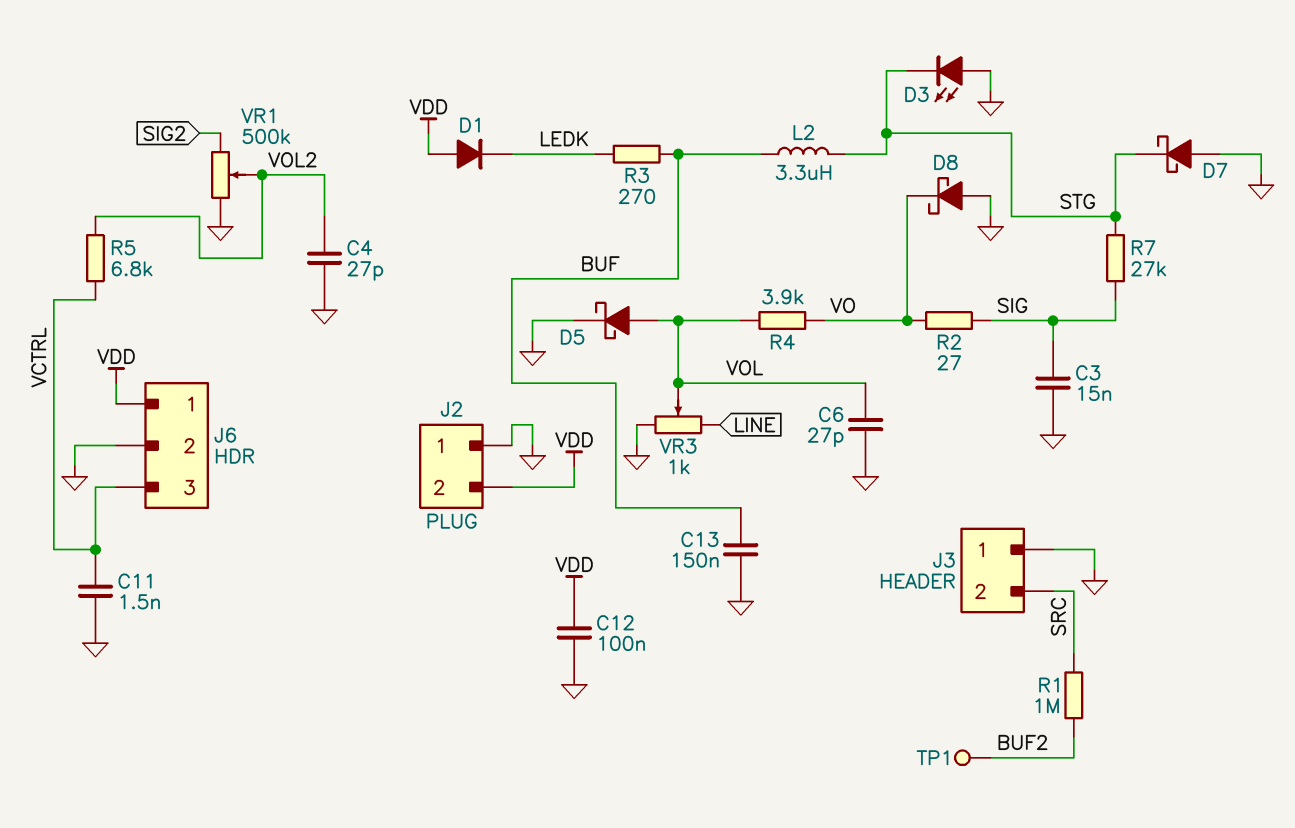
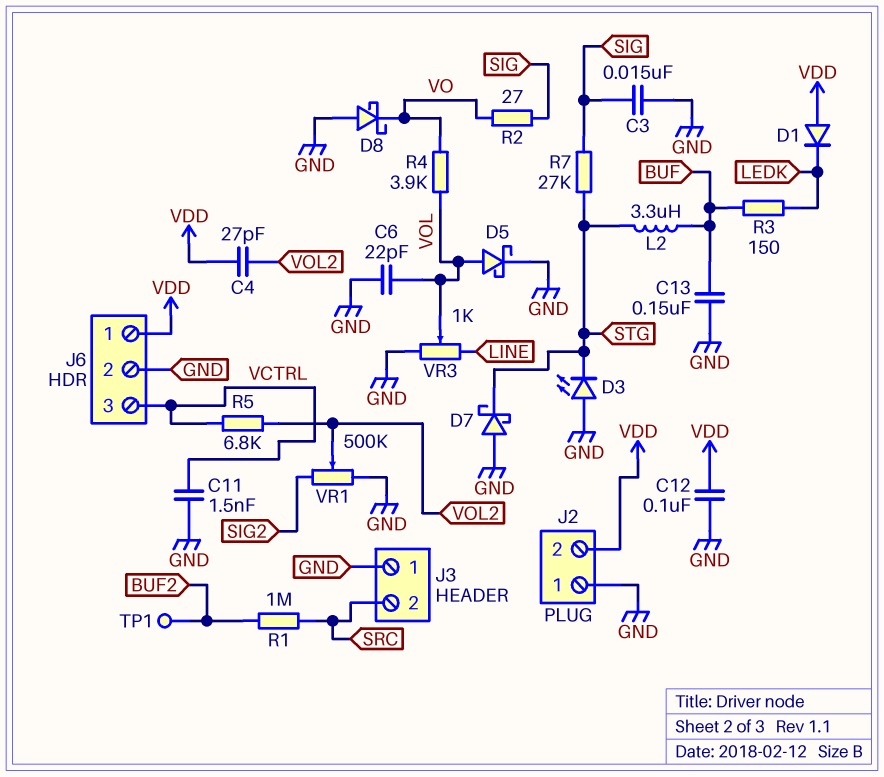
C4: 27pF (GND, VOL2) -> 27pF (VDD, VOL2)
C6: 27pF (GND, VOL) -> 22pF (GND, VOL)
R3: 270 (BUF, LEDK) -> 150 (BUF, LEDK)

